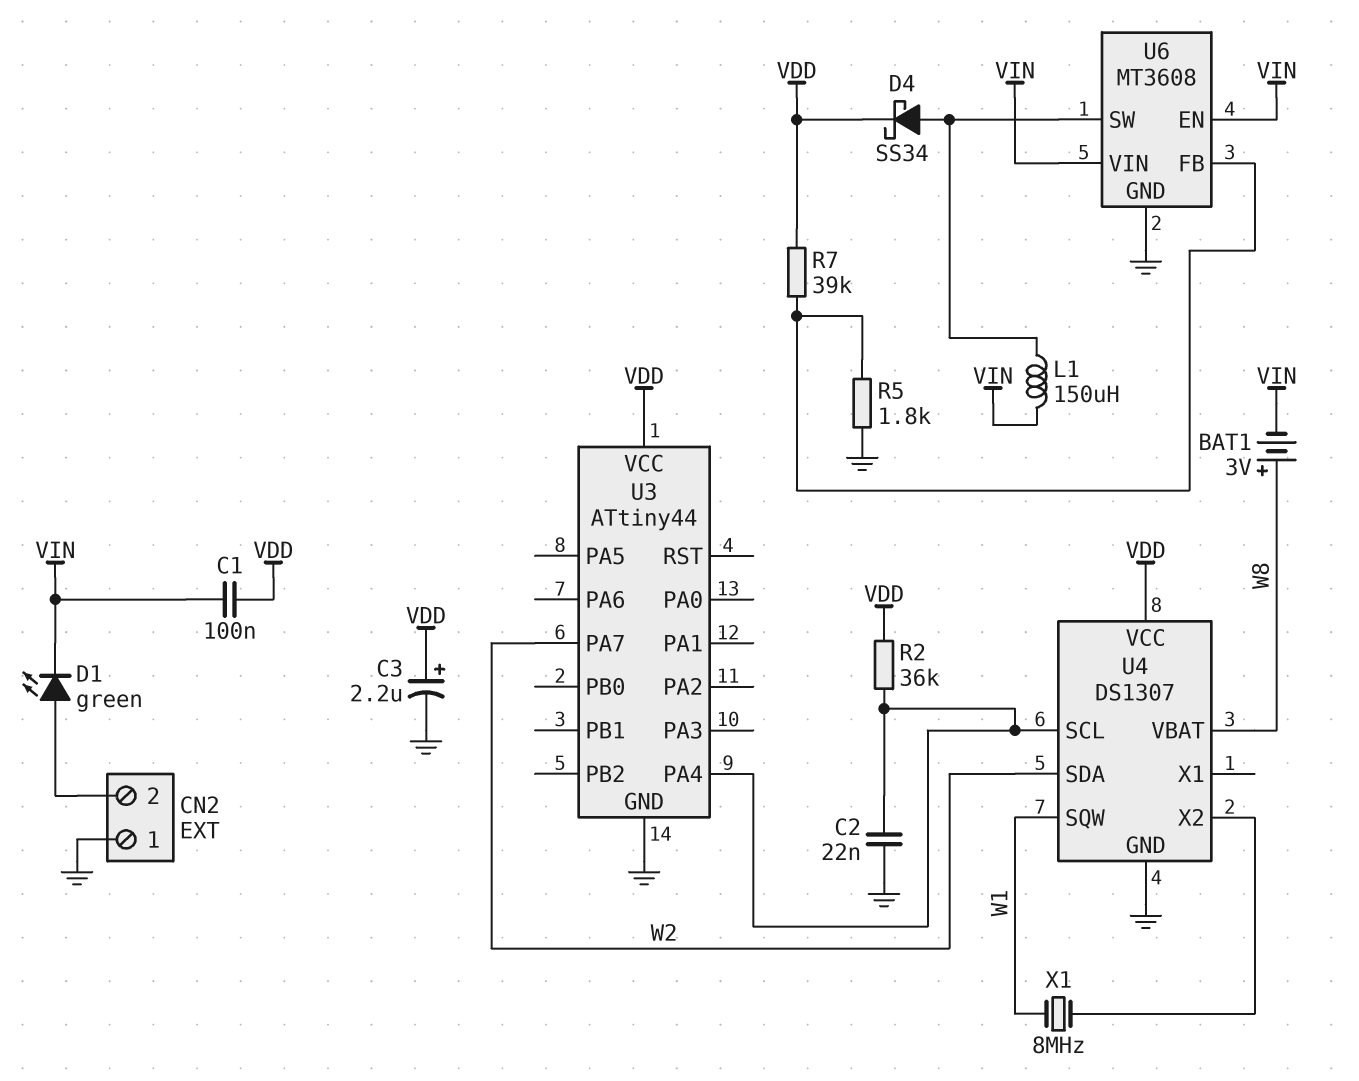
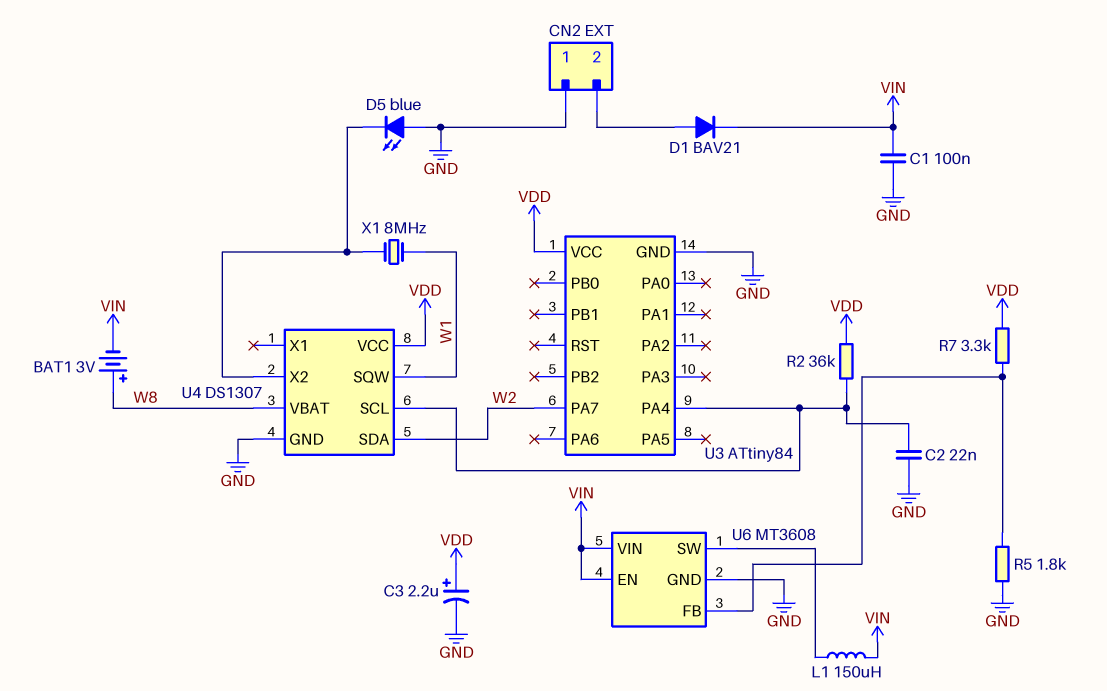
C1: 100nF (VDD, VIN) -> 100nF (GND, VIN)
D1: LED green (A CN2/2, K VIN) -> diode BAV21 (A CN2/2, K VIN)
D4: schottky SS34 (A U6/SW, K VDD) -> none
D5: none -> LED blue (A GND, K U4/X2)
R7: 39k (U6/FB, VDD) -> 3.3k (U6/FB, VDD)
U3: ATtiny44 -> ATtiny84

